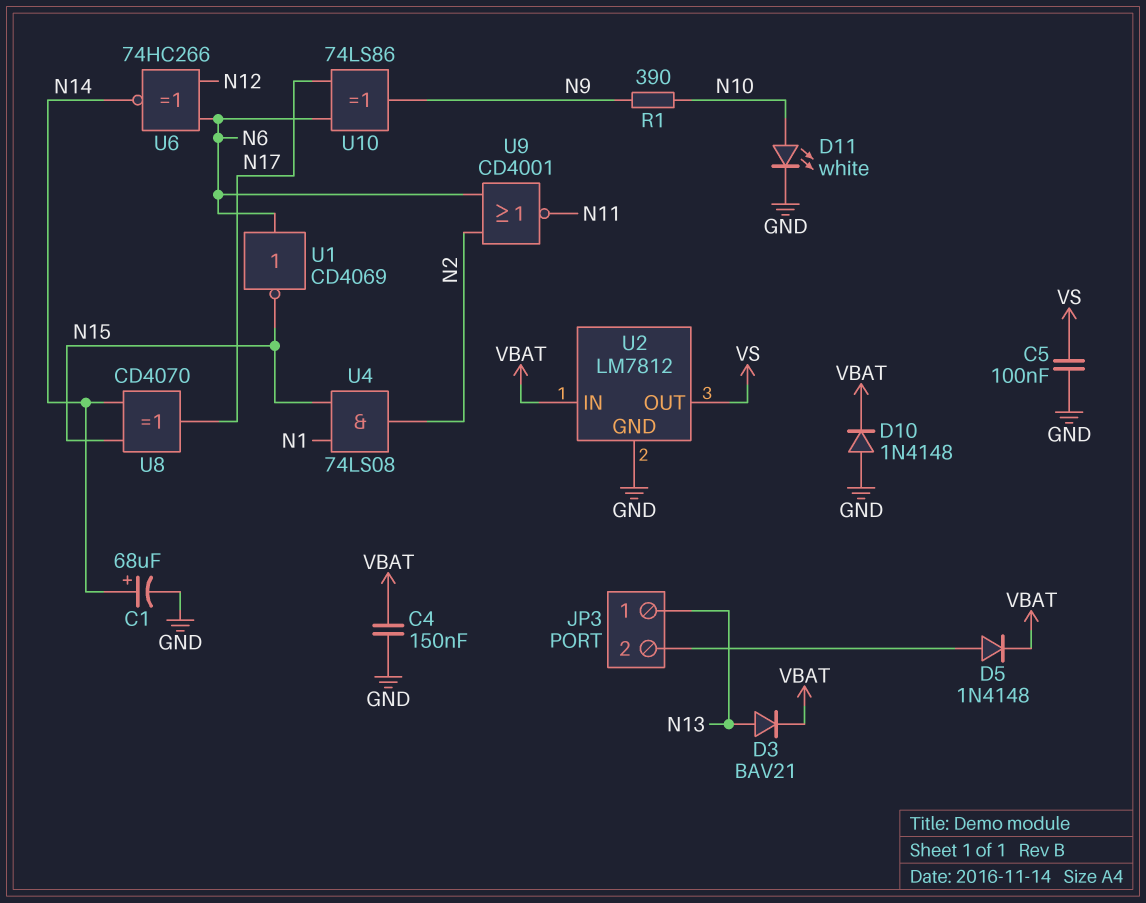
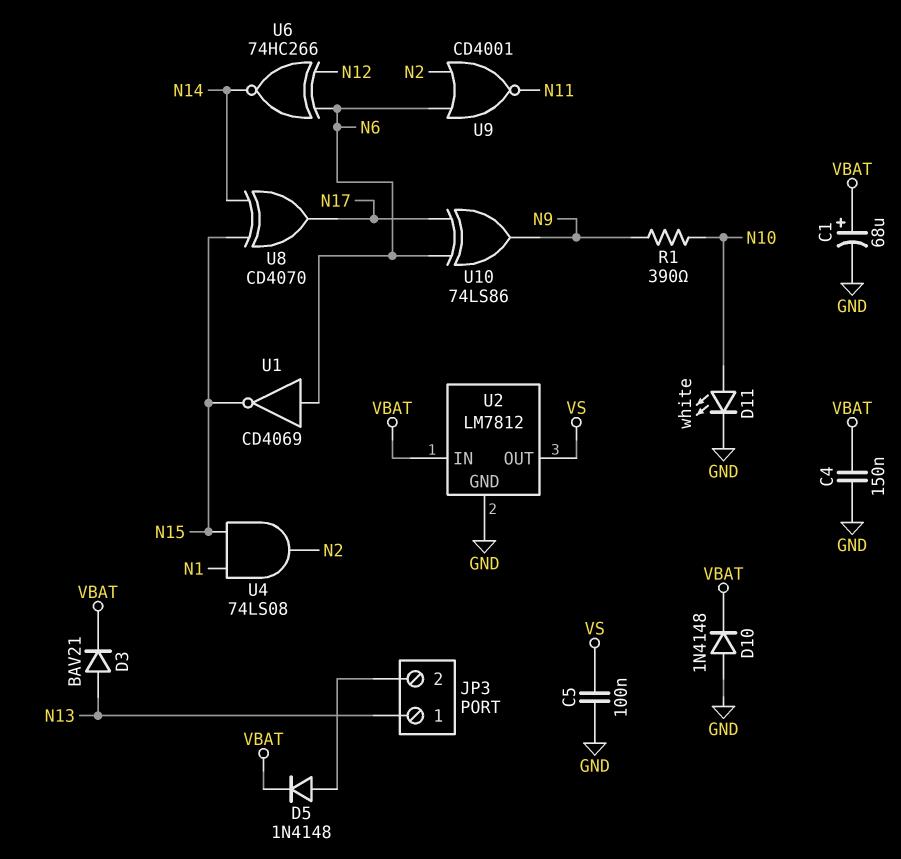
C1: 68uF (plus N14, minus GND) -> 68uF (plus VBAT, minus GND)

